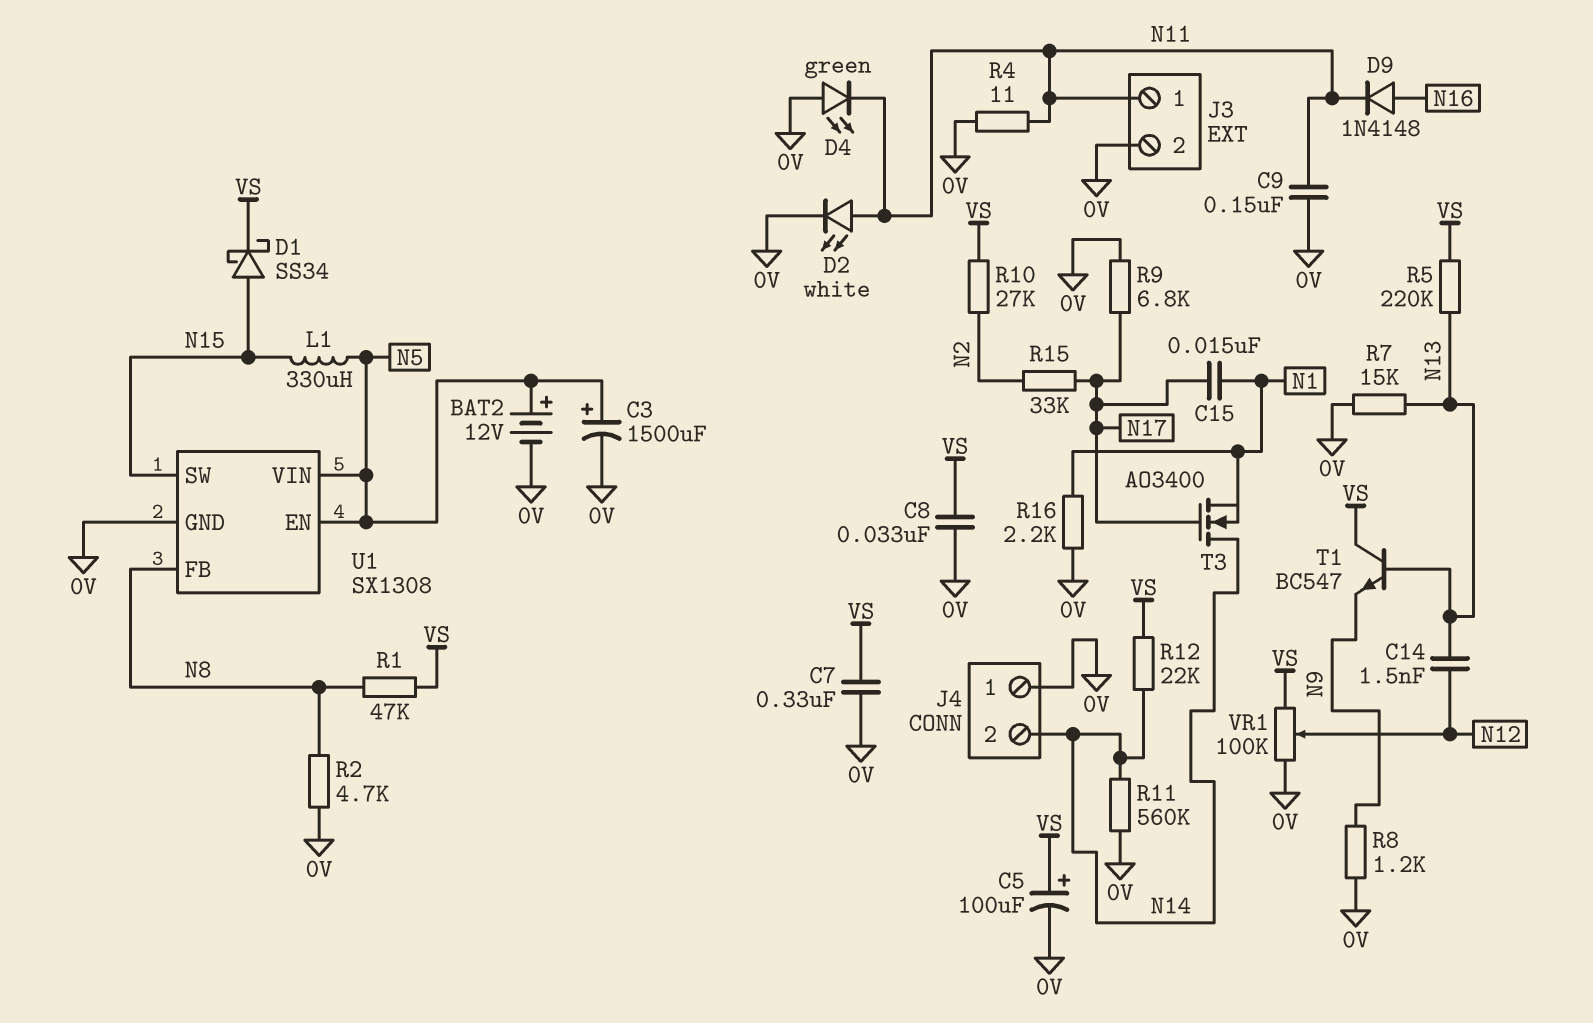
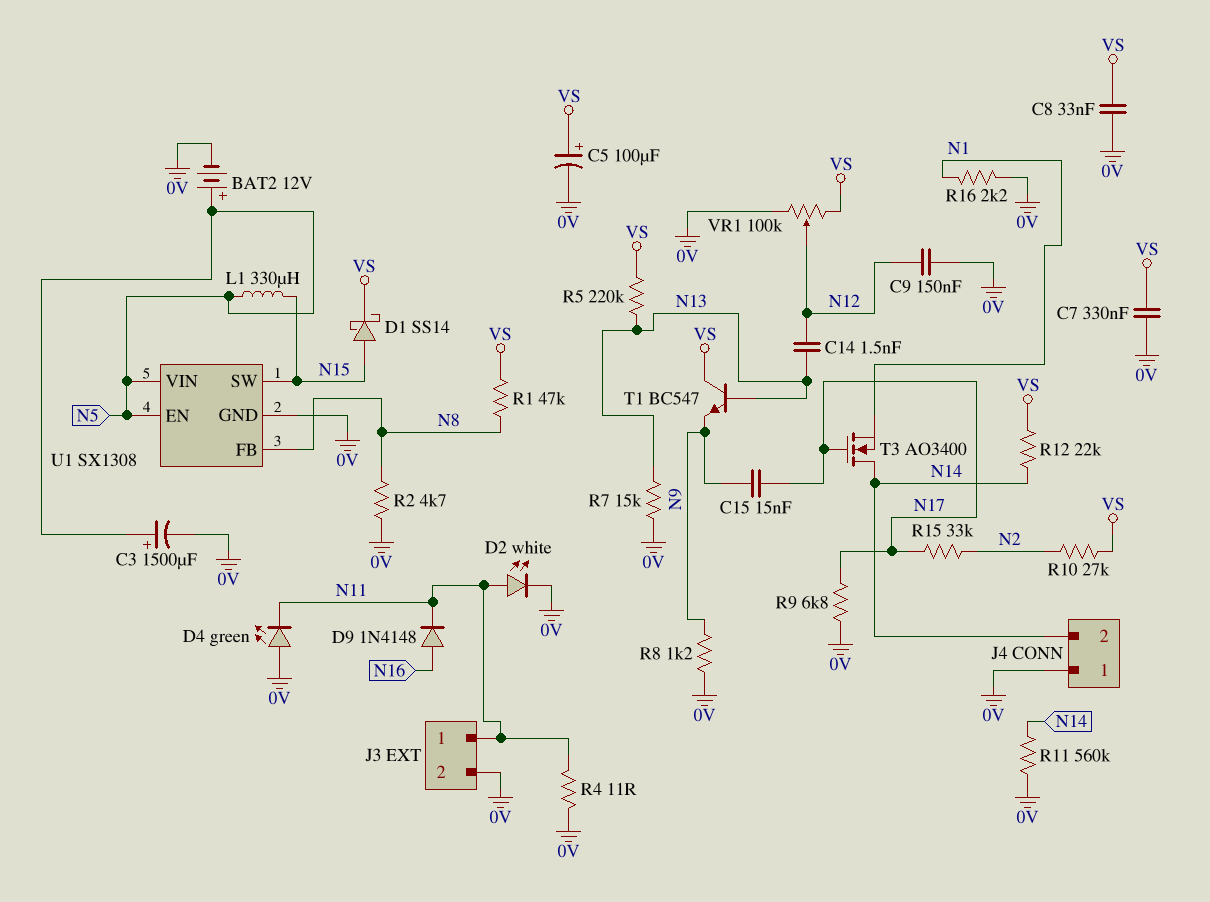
C9: 150nF (0V, N11) -> 150nF (0V, N12)
C15: 15nF (N1, N17) -> 15nF (N9, N17)
D1: schottky SS34 (A N15, K VS) -> schottky SS14 (A N15, K VS)

